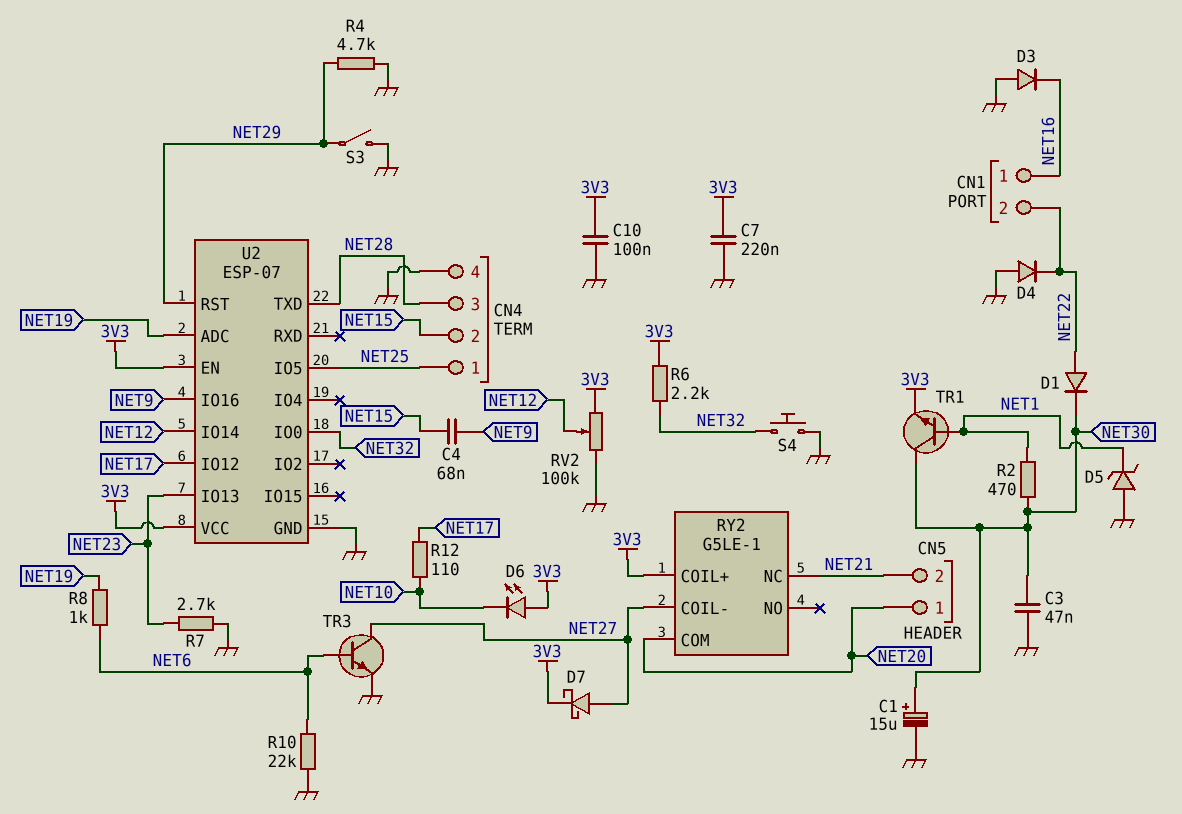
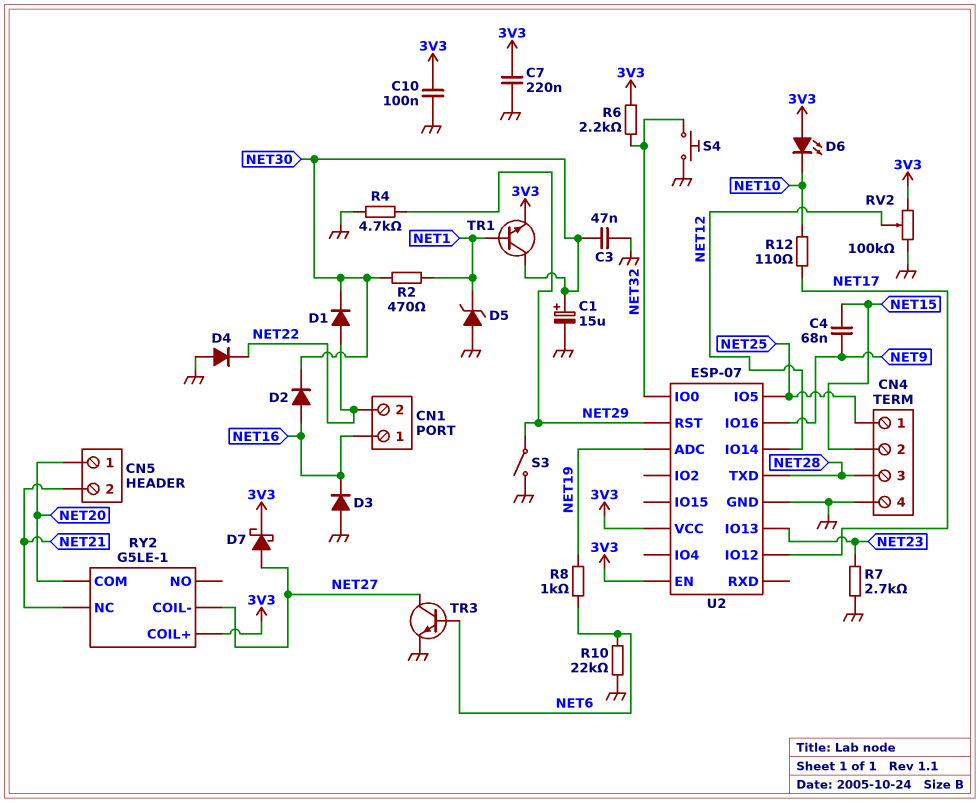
D2: none -> diode (A NET16, K NET30)

